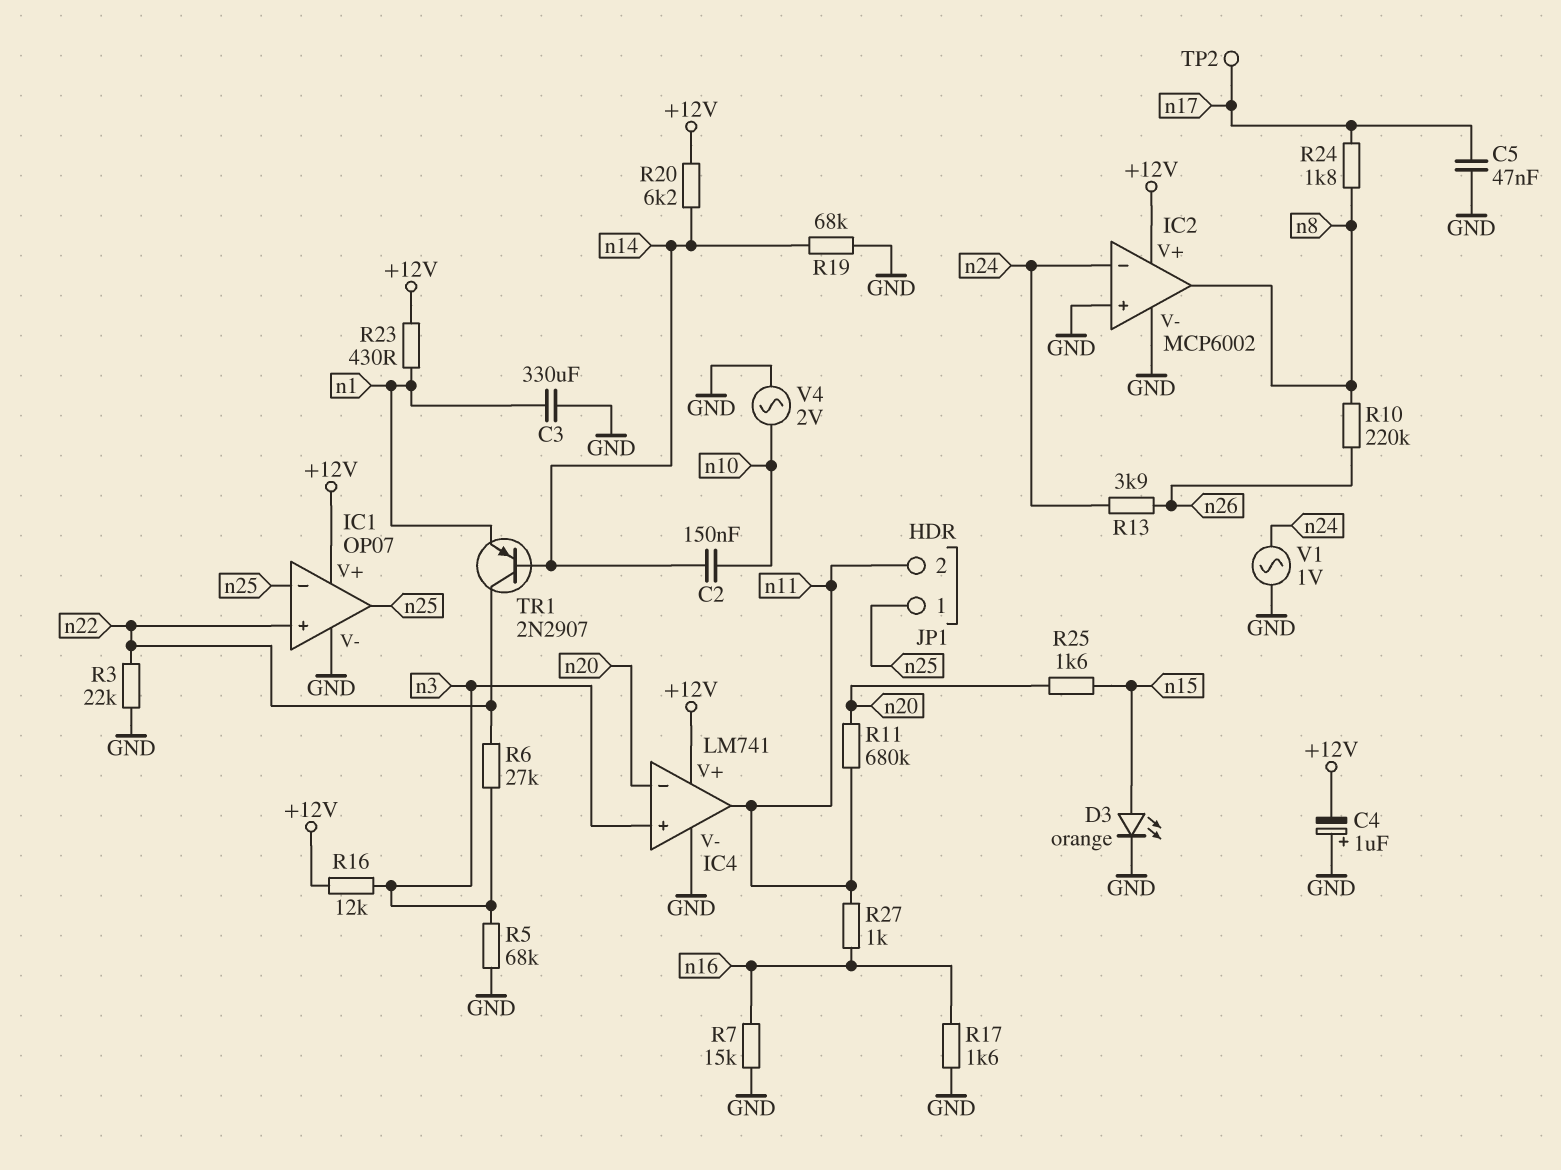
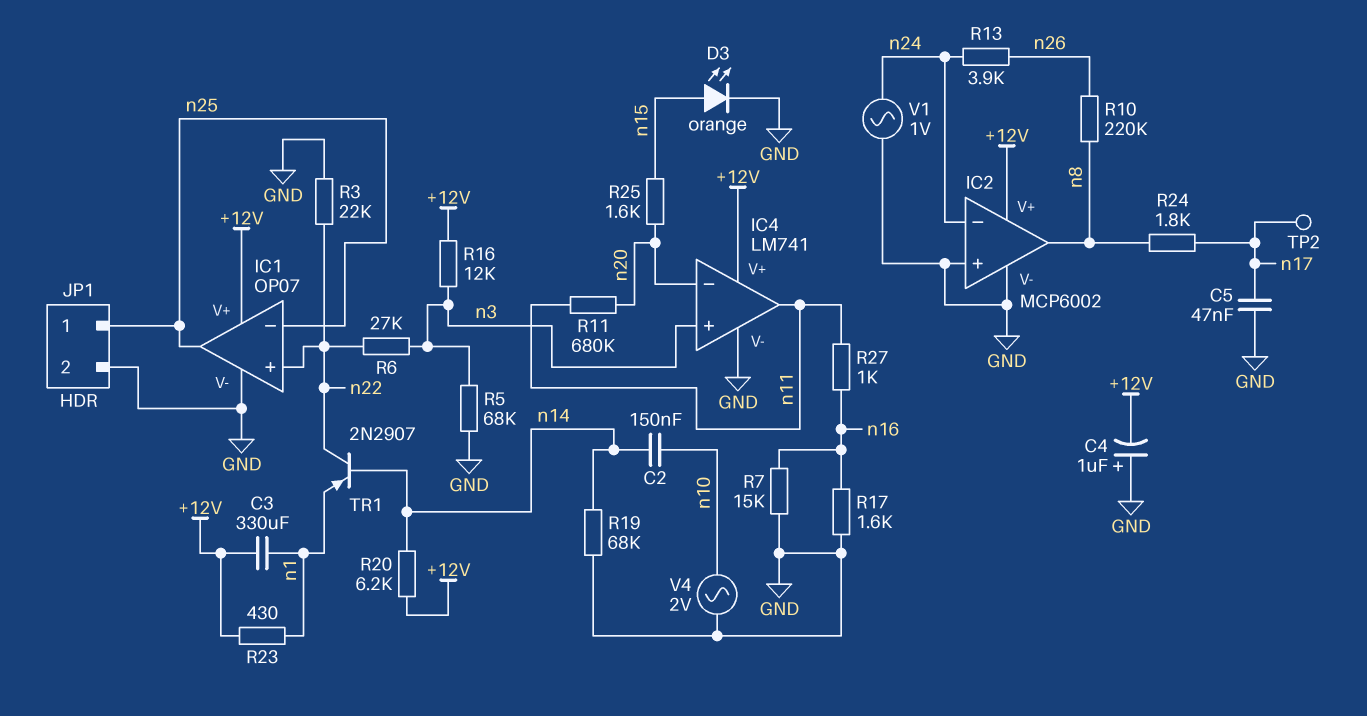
C3: 330uF (GND, n1) -> 330uF (+12V, n1)
JP1 pin 2: n11 -> GND

